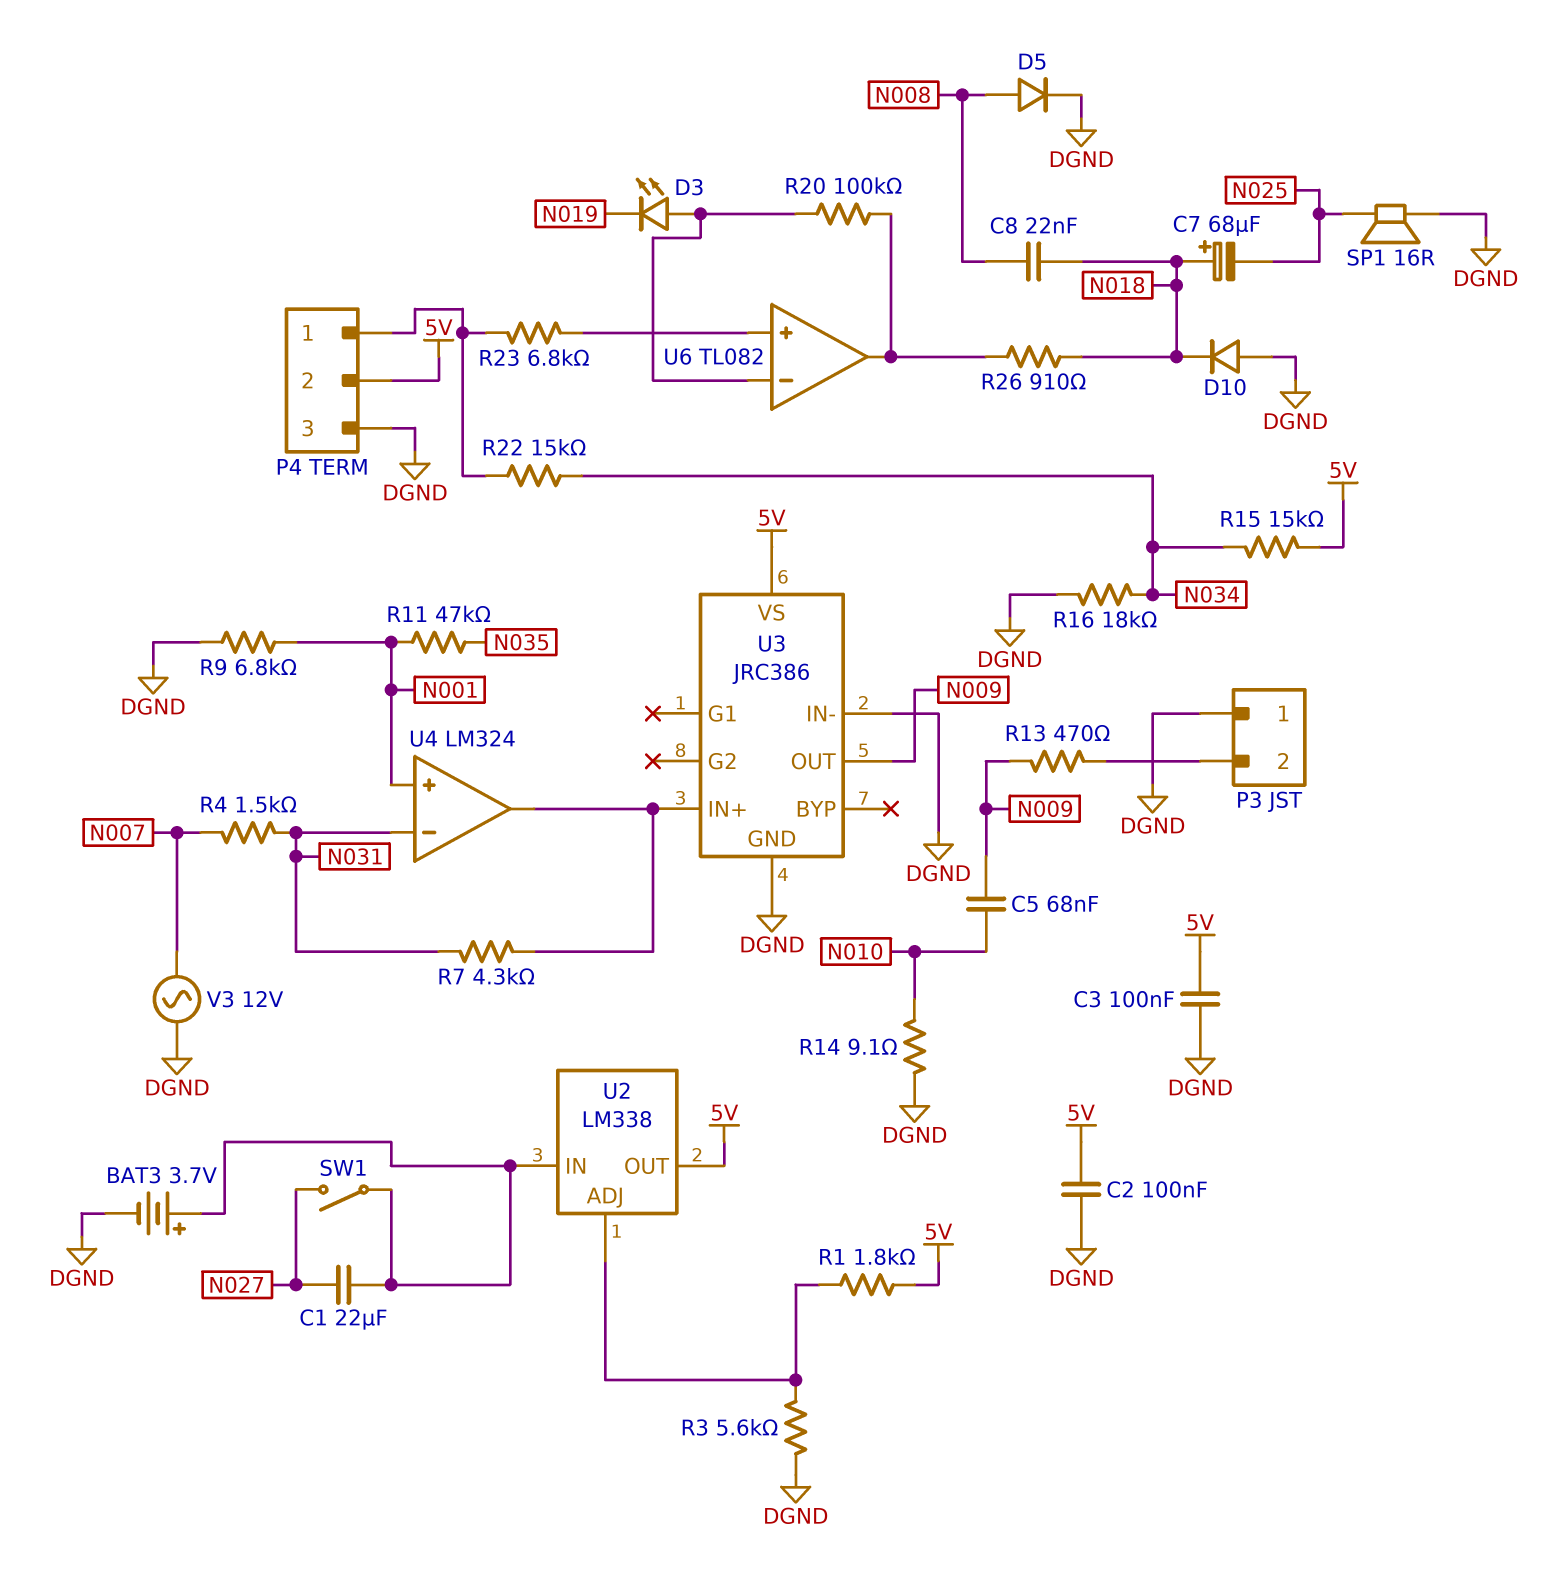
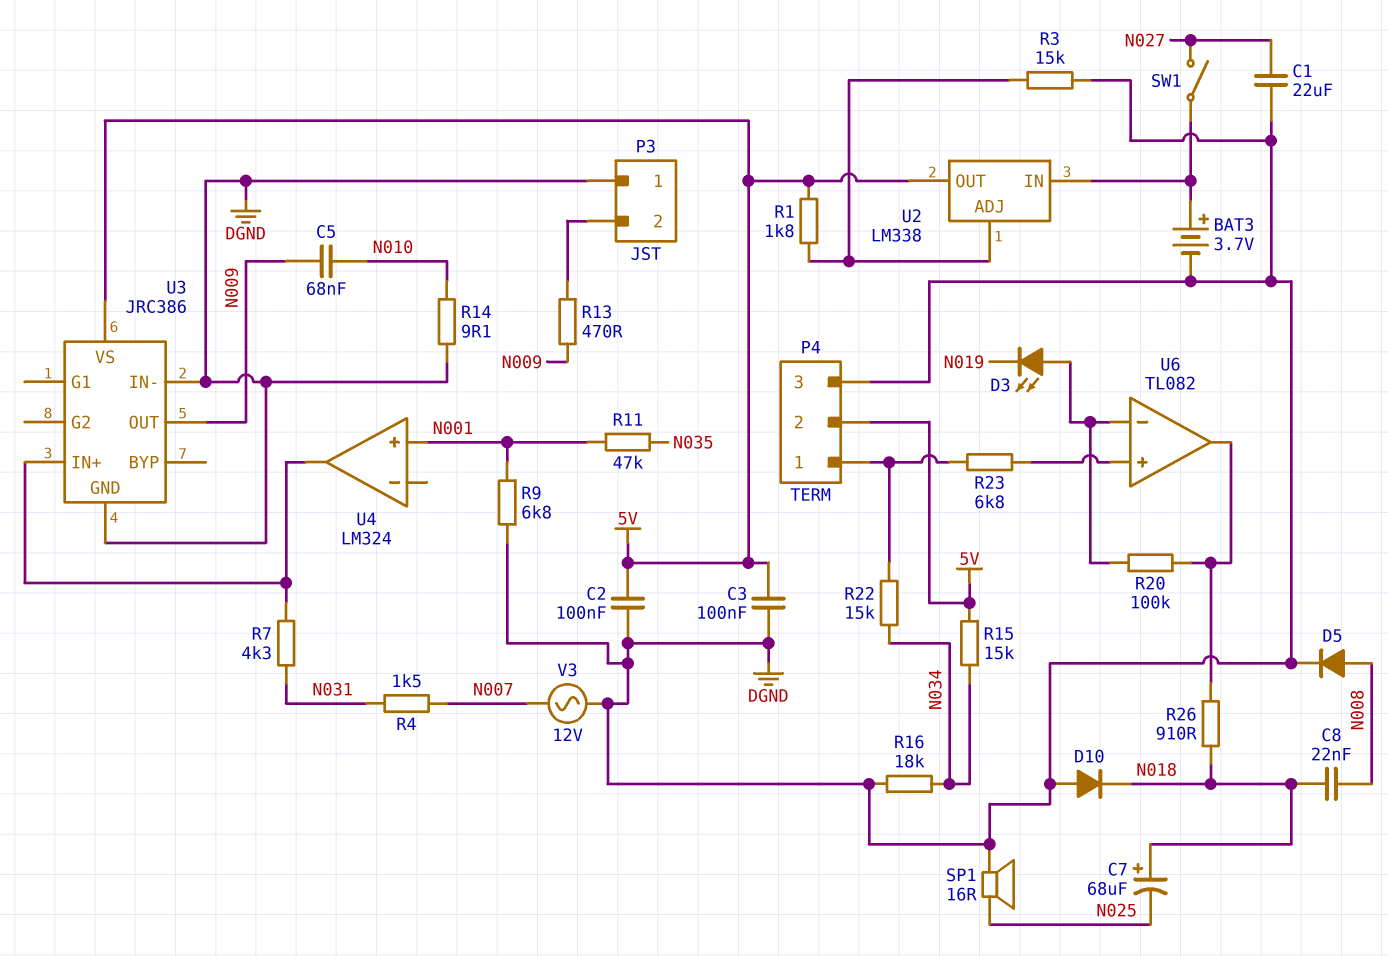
C1: 22uF (N027, U2/IN) -> 22uF (DGND, N027)
R3: 5.6k (DGND, U2/ADJ) -> 15k (DGND, U2/ADJ)
U4 pin in-: N031 -> none

